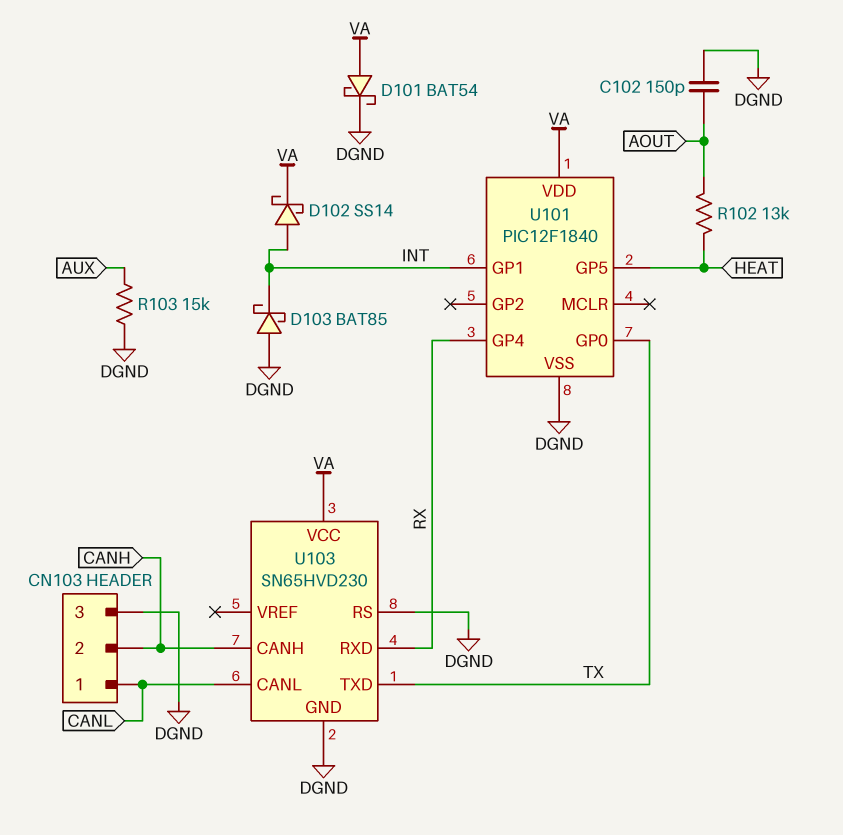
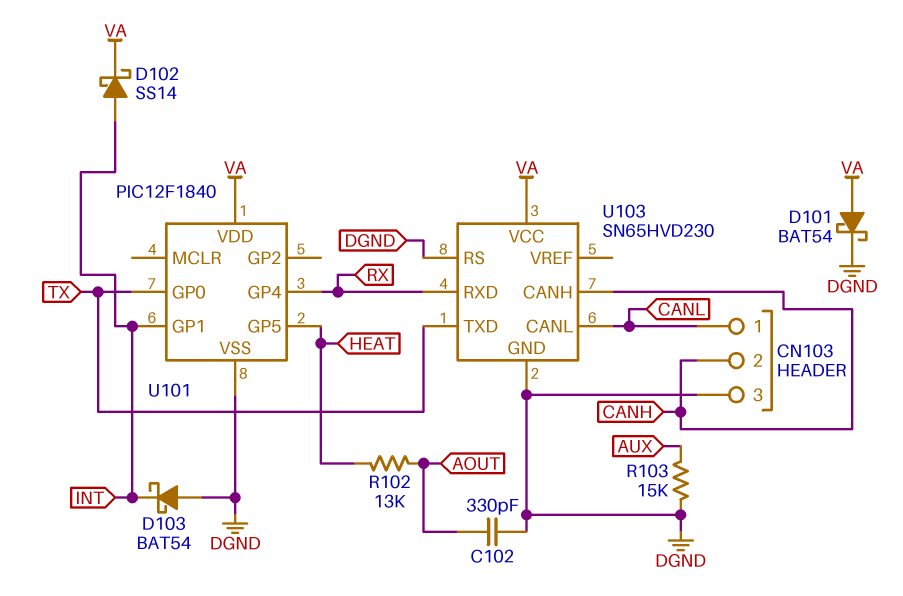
C102: 150pF (AOUT, DGND) -> 330pF (AOUT, DGND)
D103: schottky BAT85 (A DGND, K INT) -> schottky BAT54 (A DGND, K INT)

